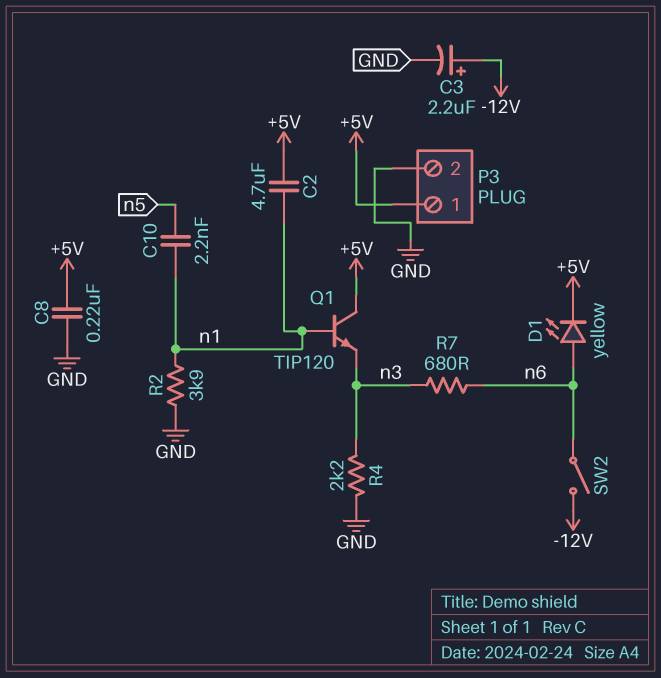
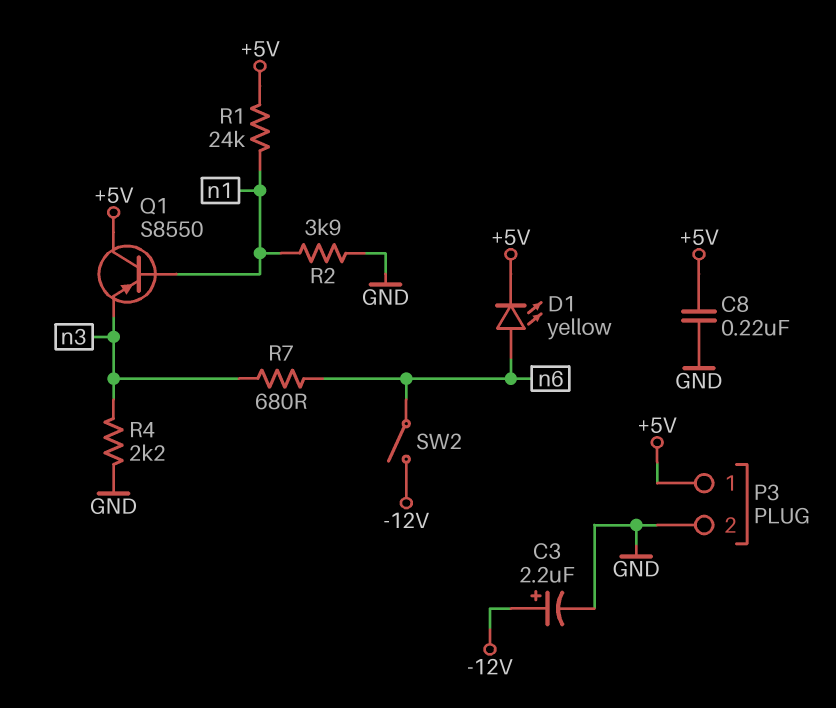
C2: 4.7uF (+5V, n1) -> none
C10: 2.2nF (n1, n5) -> none
Q1: NPN TIP120 (B n1, C +5V, E n3) -> PNP S8550 (B n1, C +5V, E n3)
R1: none -> 24k (+5V, n1)

